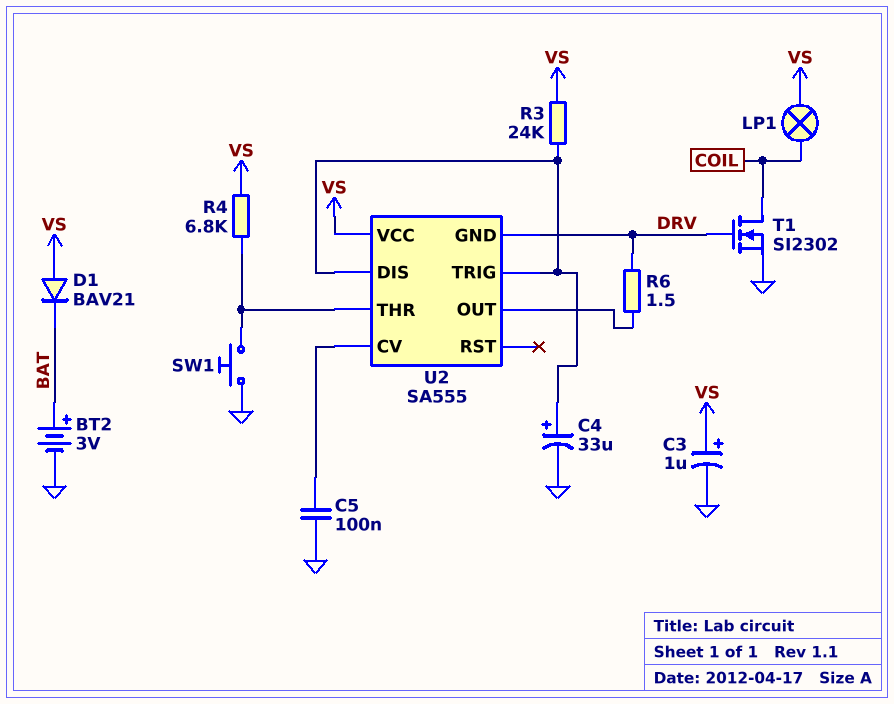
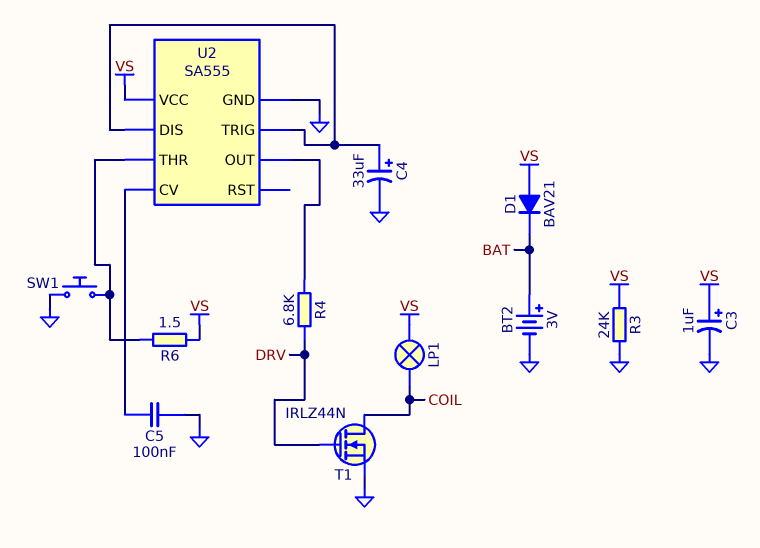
R3: 24k (U2/DIS, VS) -> 24k (GND, VS)
R4: 6.8k (U2/THR, VS) -> 6.8k (DRV, U2/OUT)
R6: 1.5 (DRV, U2/OUT) -> 1.5 (U2/THR, VS)
T1: NMOS SI2302 (G DRV, D COIL, S GND) -> NMOS IRLZ44N (G DRV, D COIL, S GND)
U2 pin GND: DRV -> GND

